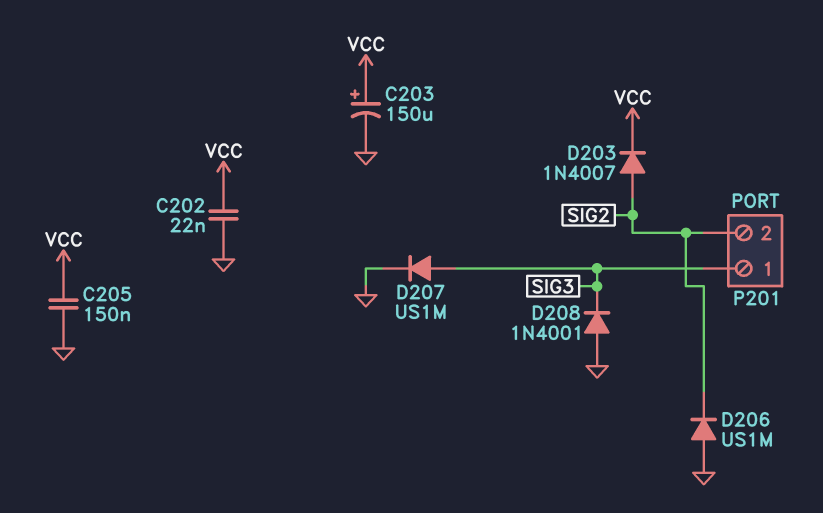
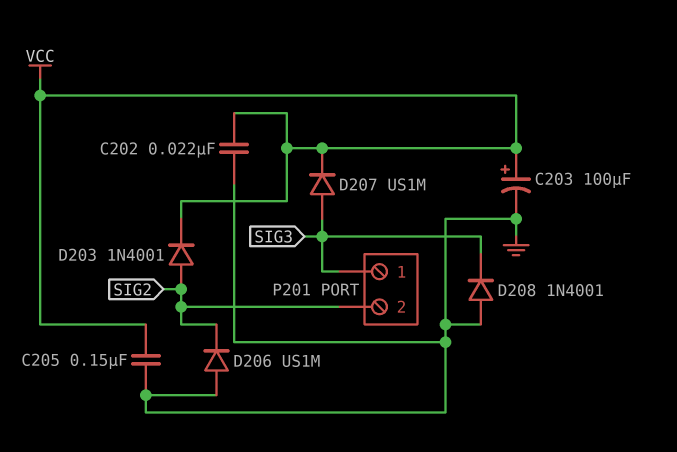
C203: 150uF (plus VCC, minus GND) -> 100uF (plus VCC, minus GND)
D203: diode 1N4007 (A SIG2, K VCC) -> diode 1N4001 (A SIG2, K VCC)
D207: diode US1M (A SIG3, K GND) -> diode US1M (A SIG3, K VCC)

